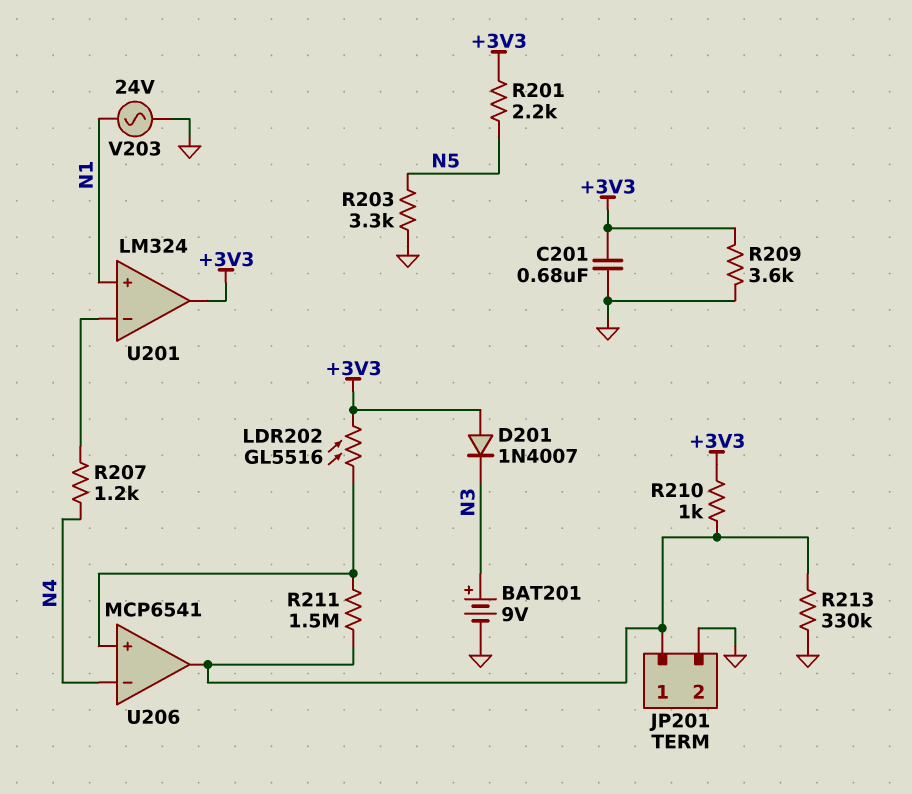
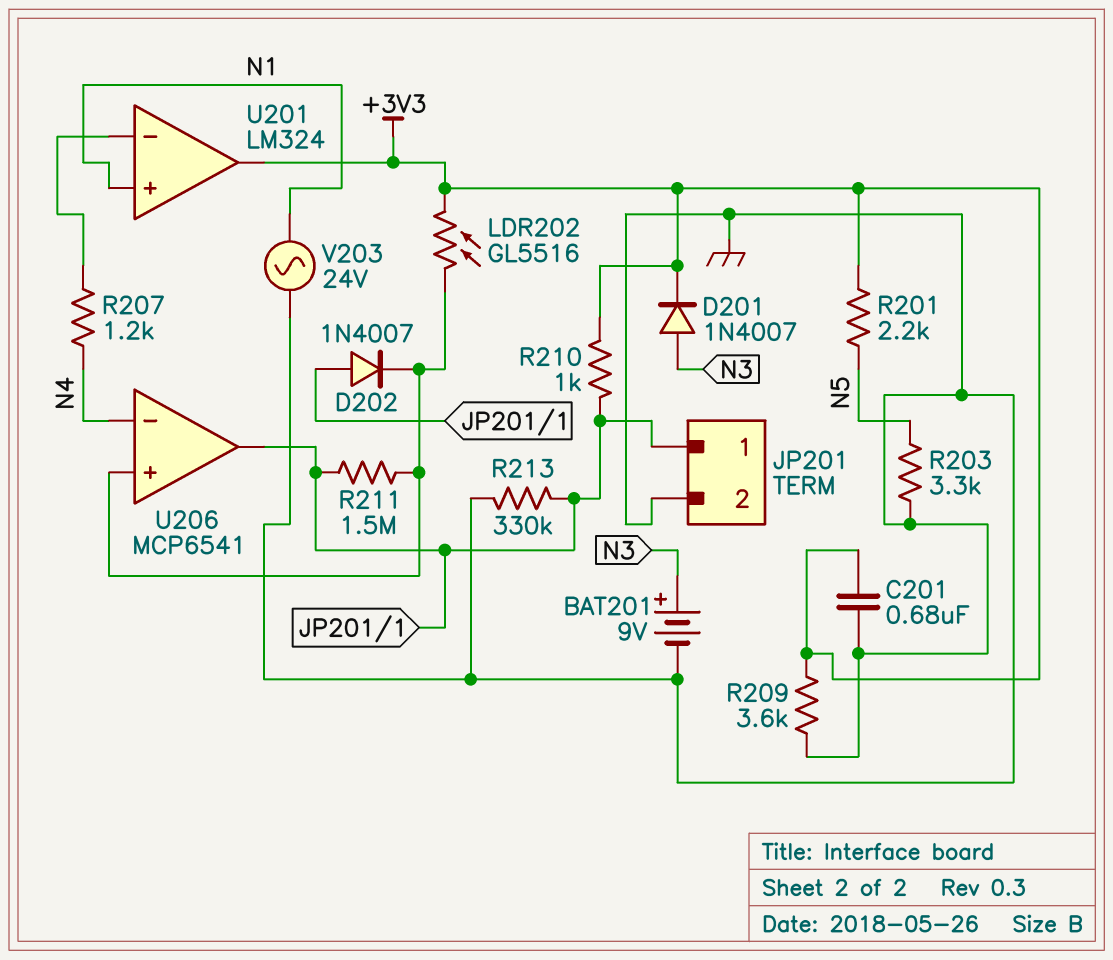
D201: diode 1N4007 (A +3V3, K N3) -> diode 1N4007 (A N3, K +3V3)
D202: none -> diode 1N4007 (A JP201/1, K U206/in+)

